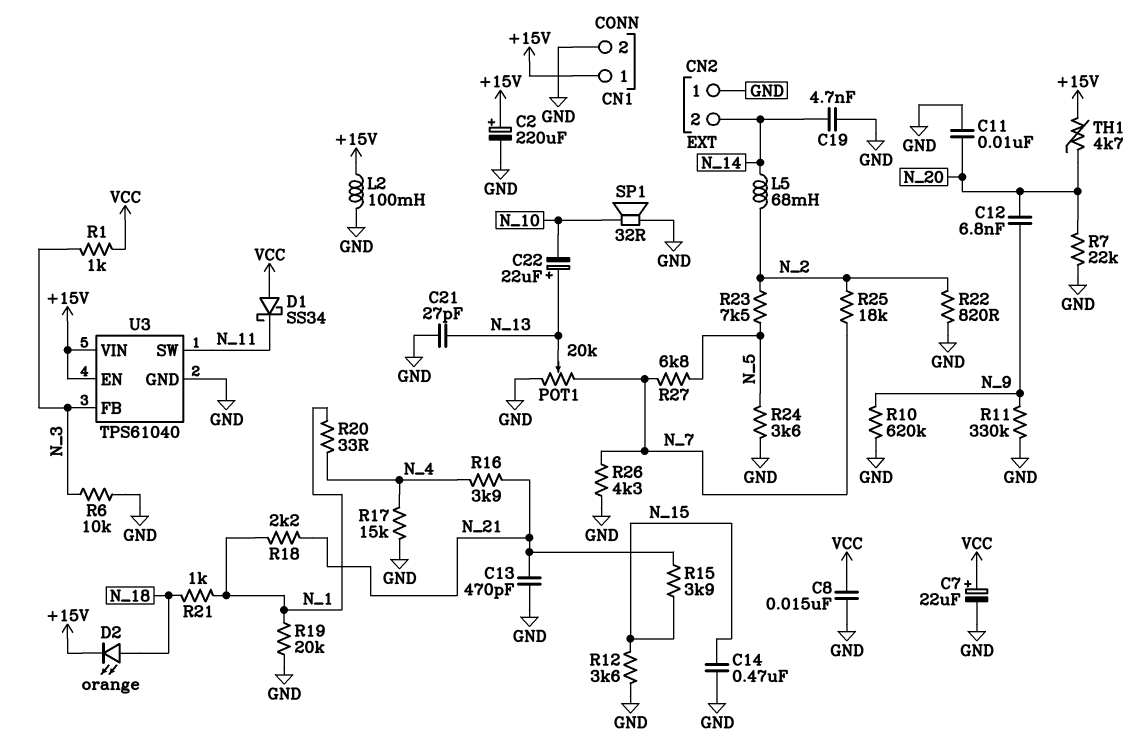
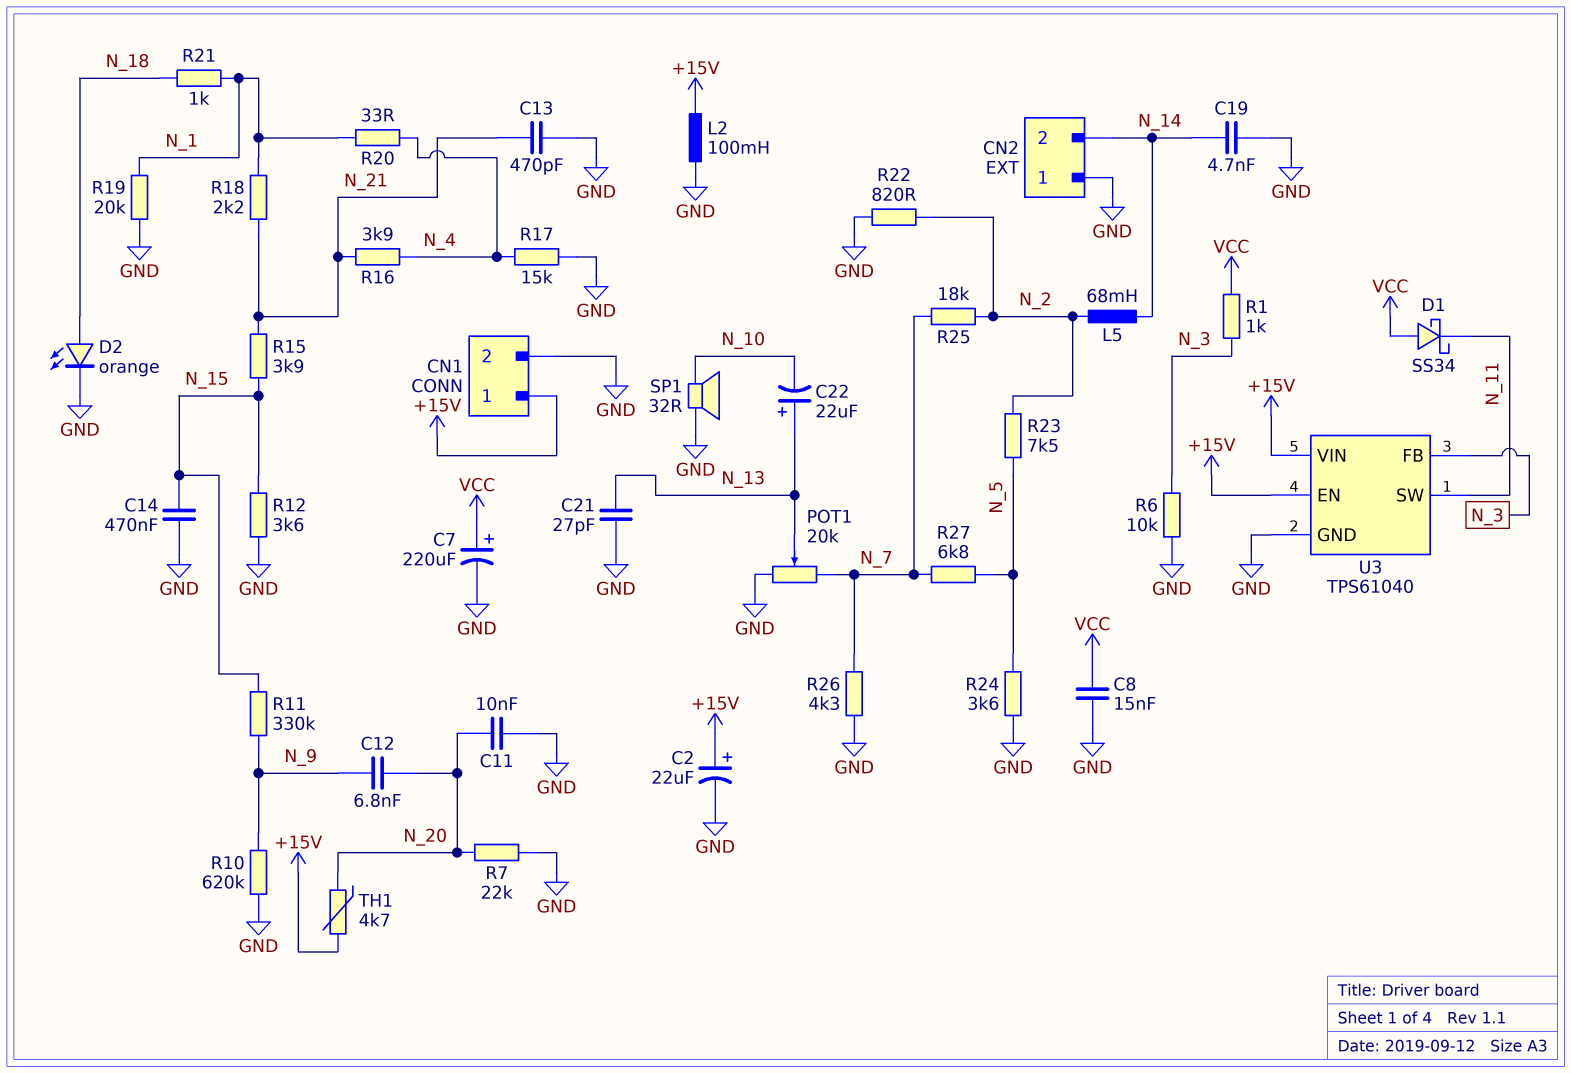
C2: 220uF (plus +15V, minus GND) -> 22uF (plus +15V, minus GND)
C7: 22uF (plus VCC, minus GND) -> 220uF (plus VCC, minus GND)
D2: LED orange (A N_18, K +15V) -> LED orange (A N_18, K GND)
R11: 330k (GND, N_9) -> 330k (N_9, N_15)

